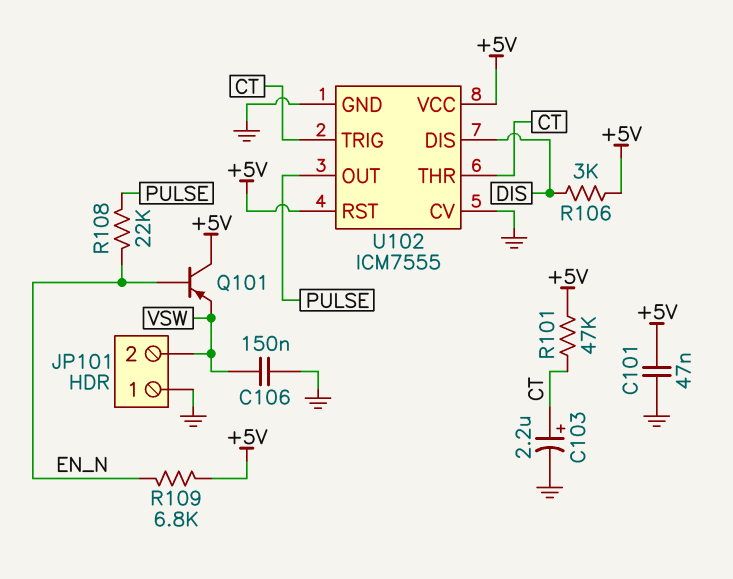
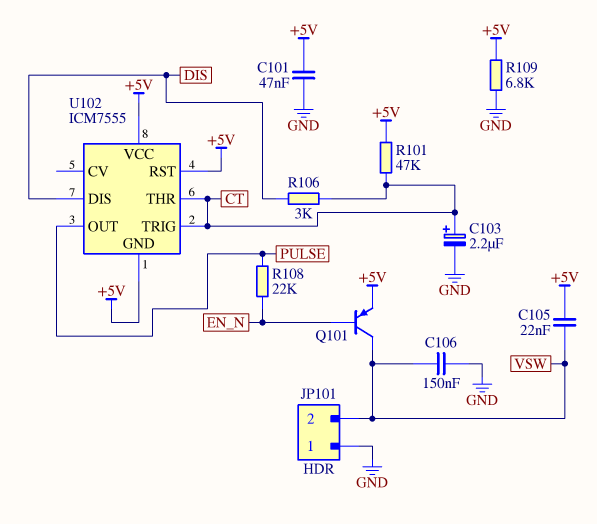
C105: none -> 22nF (+5V, VSW)
Q101: PNP (B EN_N, C +5V, E VSW) -> PNP (B EN_N, C VSW, E +5V)
R106: 3k (+5V, DIS) -> 3k (CT, DIS)
R109: 6.8k (+5V, EN_N) -> 6.8k (+5V, GND)
U102 pin CV: GND -> none
U102 pin GND: GND -> +5V

